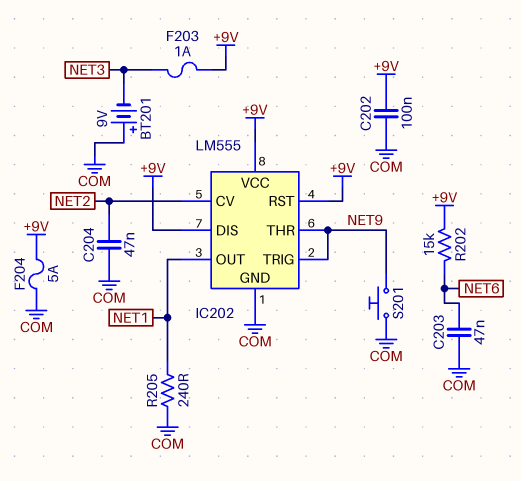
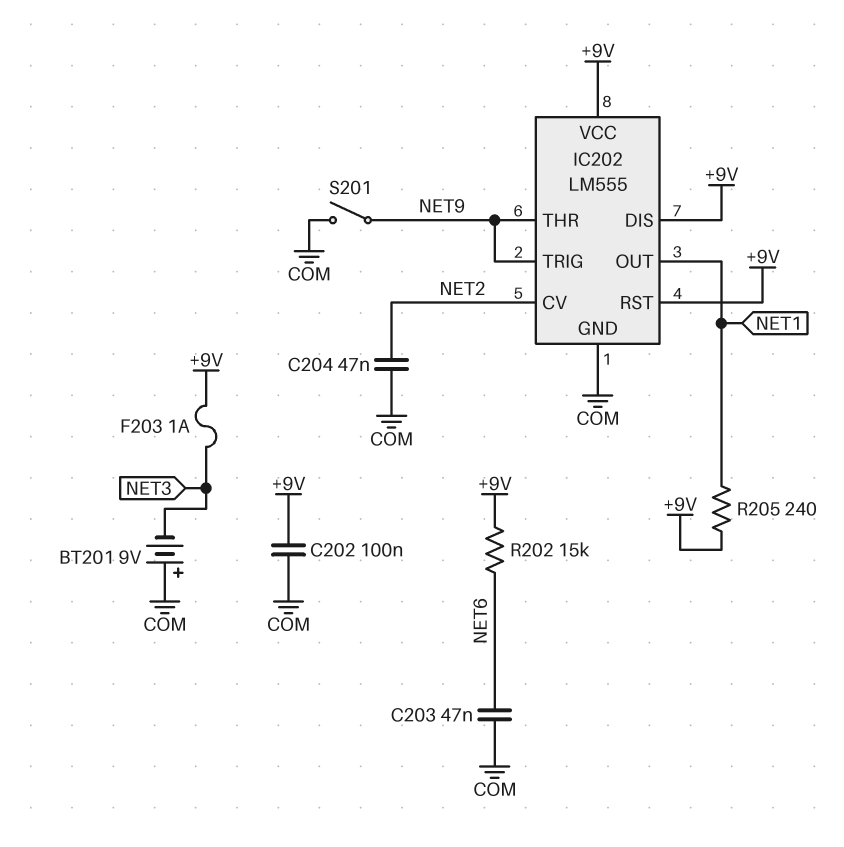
F204: 5A (+9V, COM) -> none
R205: 240 (COM, NET1) -> 240 (+9V, NET1)
S201: button (COM, NET9) -> switch (COM, NET9)

